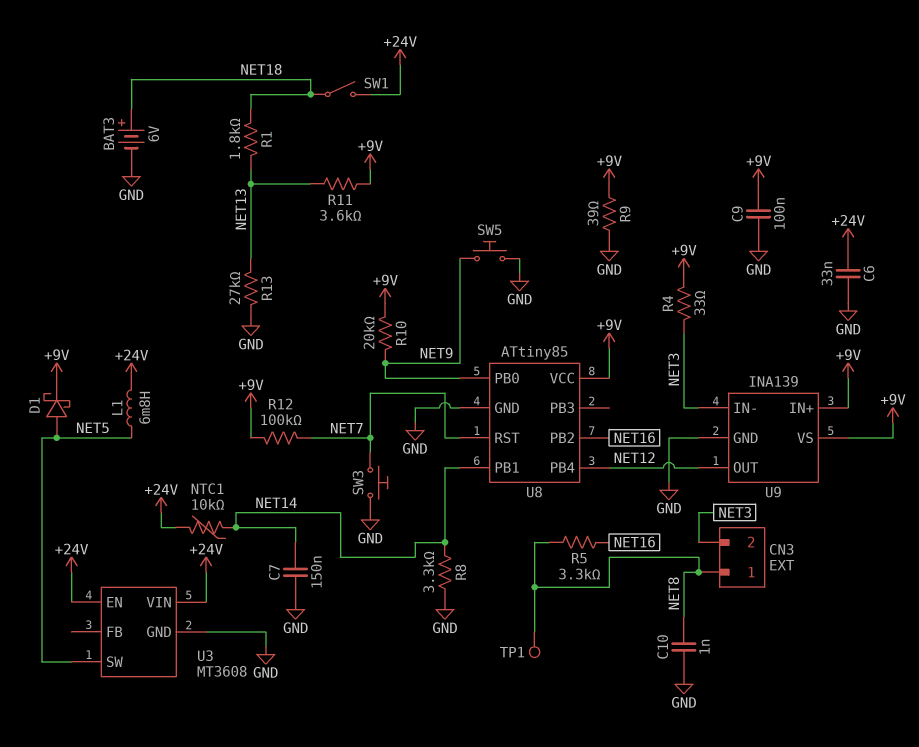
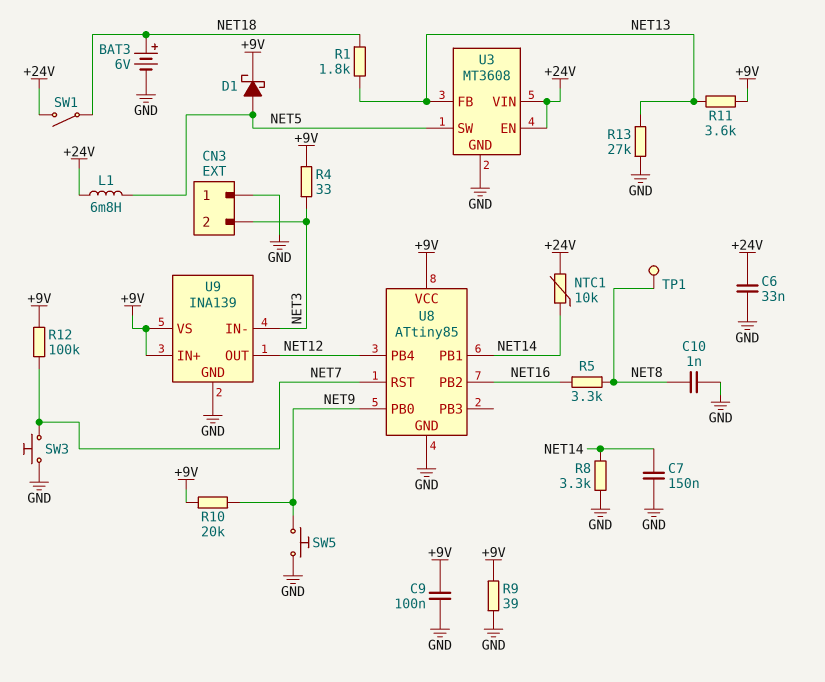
CN3 pin 1: NET8 -> GND
U3 pin FB: none -> NET13

